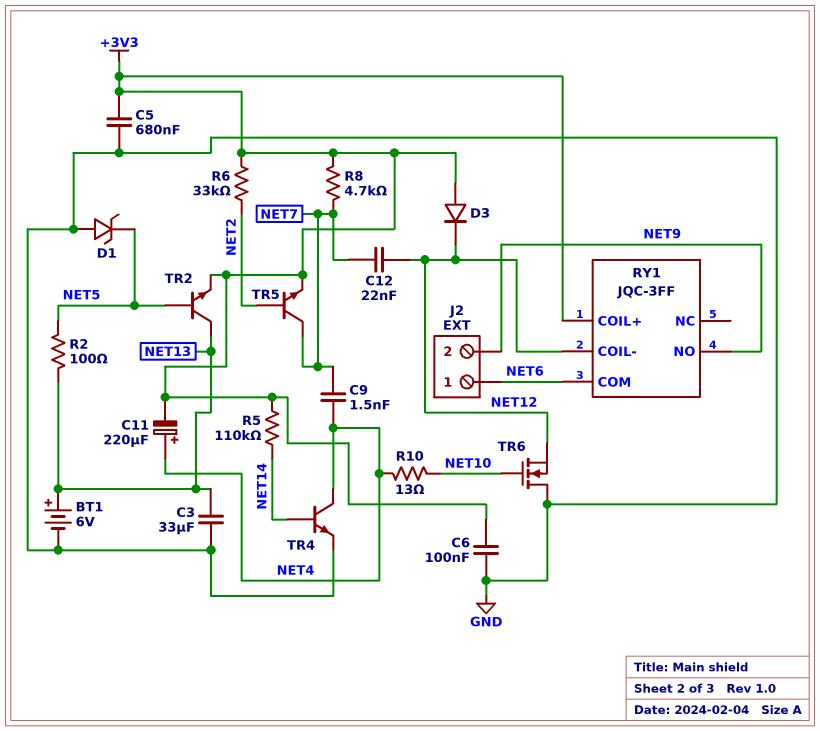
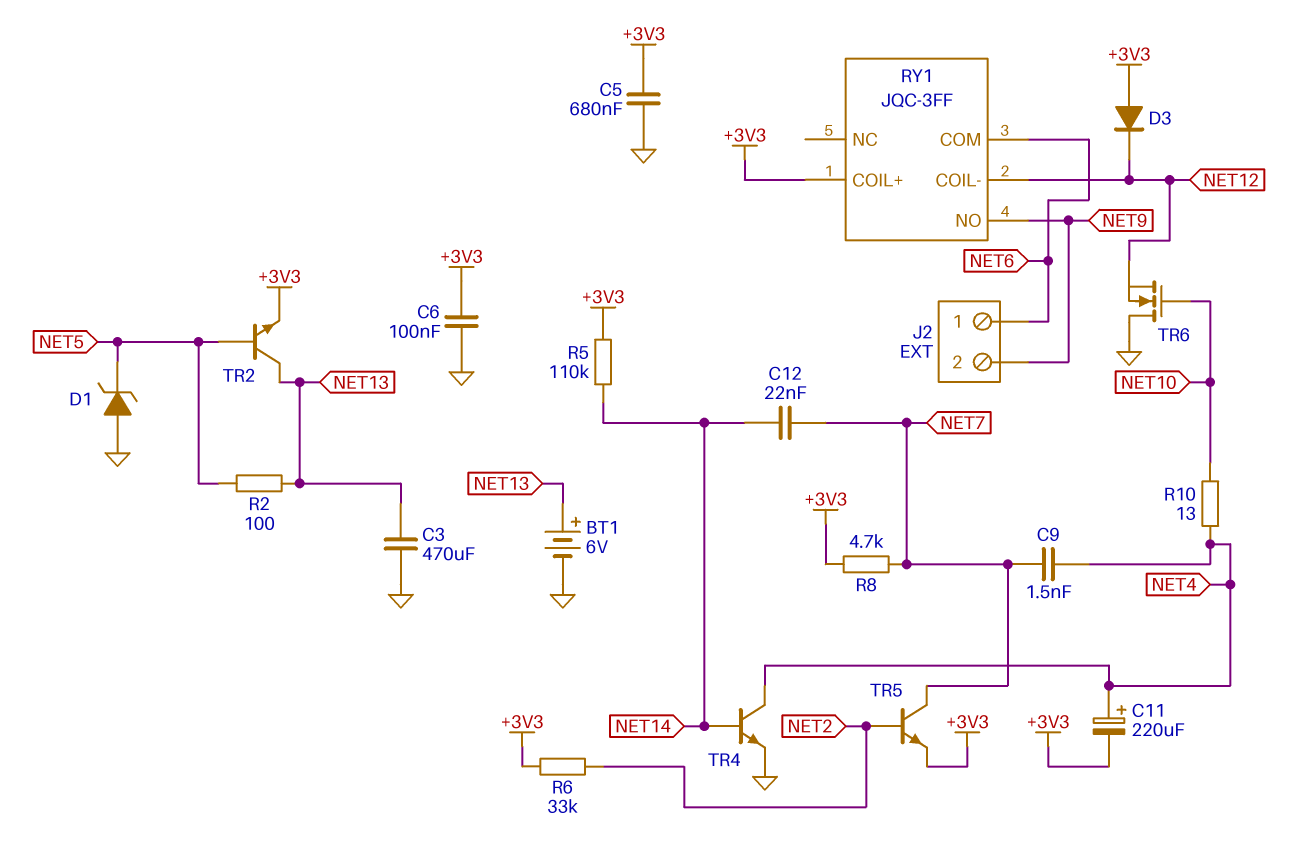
C3: 33uF (GND, NET13) -> 470uF (GND, NET13)
C12: 22nF (NET7, NET12) -> 22nF (NET7, NET14)

